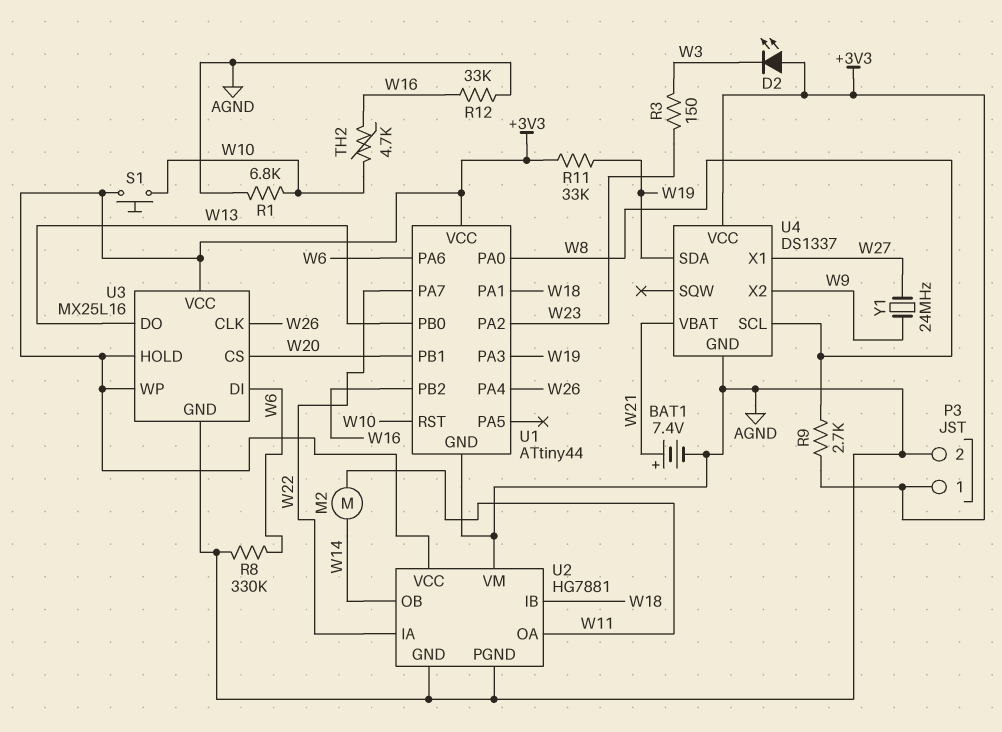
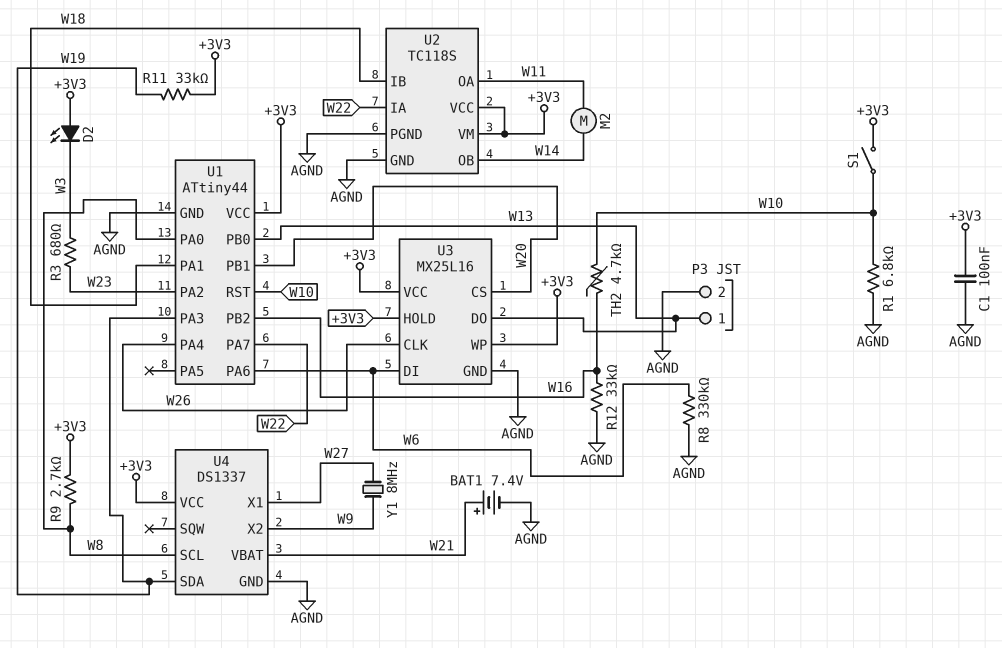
C1: none -> 100nF (+3V3, AGND)
P3 pin 1: +3V3 -> W13
R3: 150 (W3, W23) -> 680 (W3, W23)
S1: button (+3V3, W10) -> switch (+3V3, W10)
U2: HG7881 -> TC118S
U2 pin VM: AGND -> +3V3
Y1: 24MHz (W9, W27) -> 8MHz (W9, W27)

